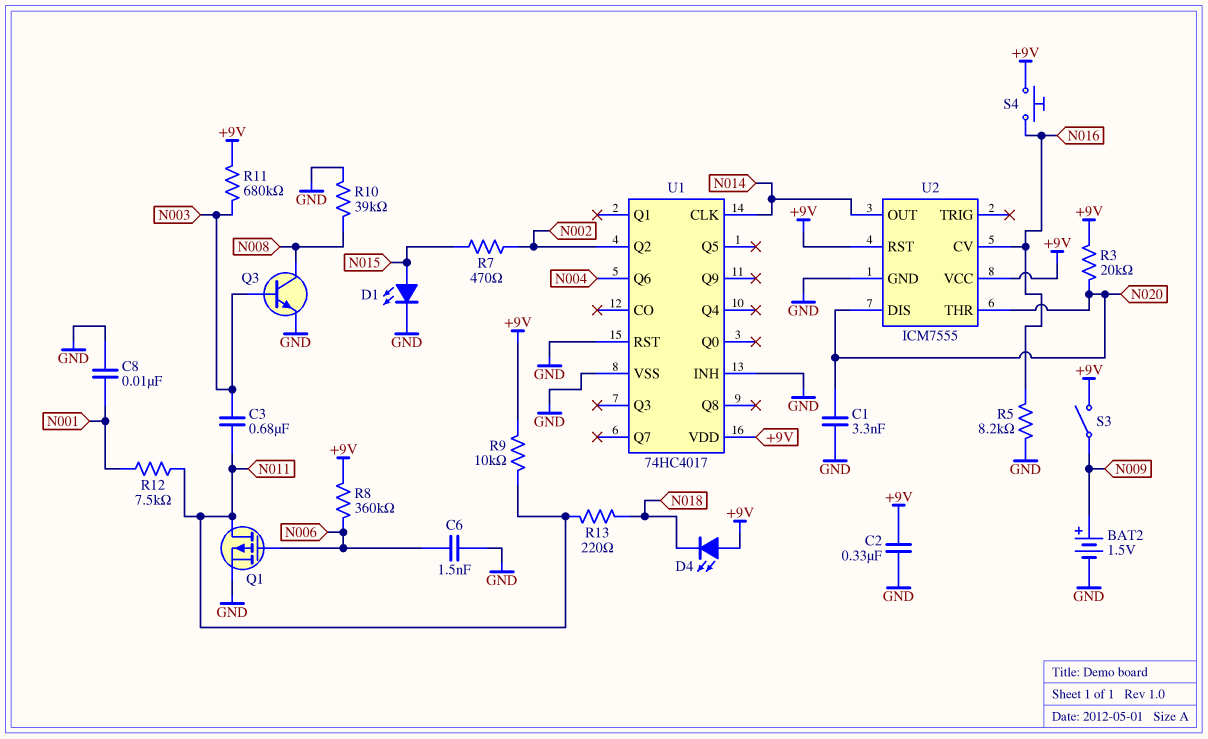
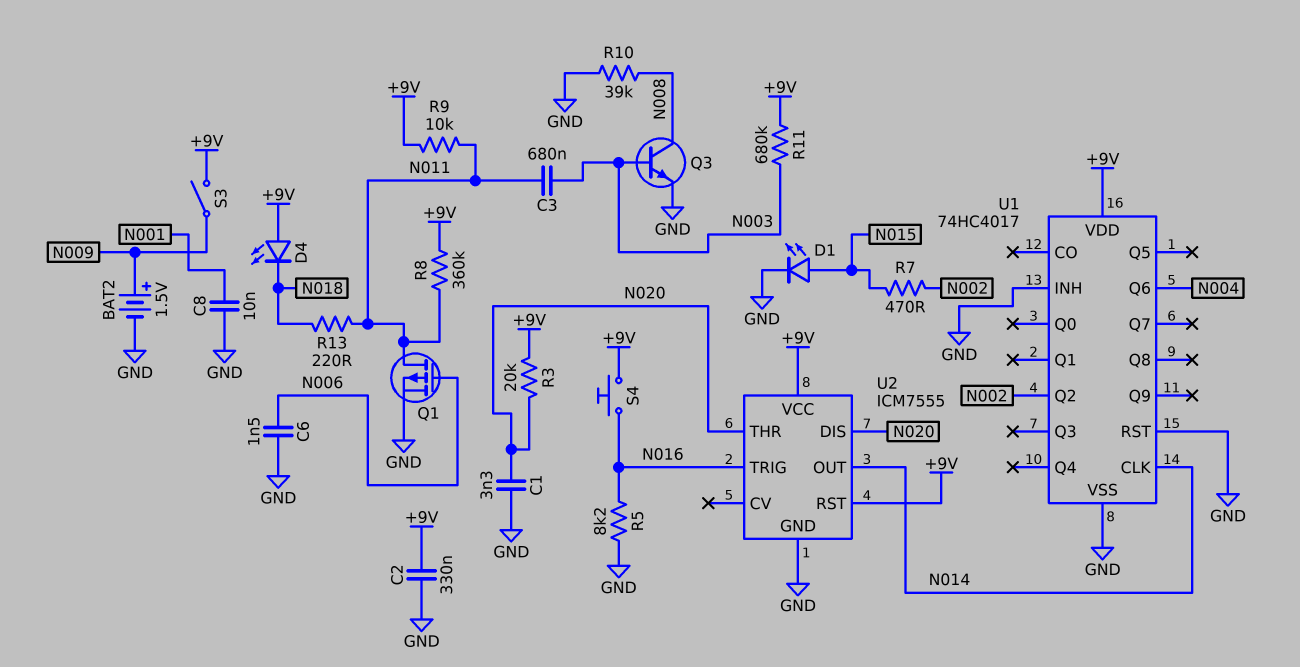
R8: 360k (+9V, N006) -> 360k (+9V, N011)
R12: 7.5k (N001, N011) -> none
U2 pin CV: N016 -> none
U2 pin TRIG: none -> N016

